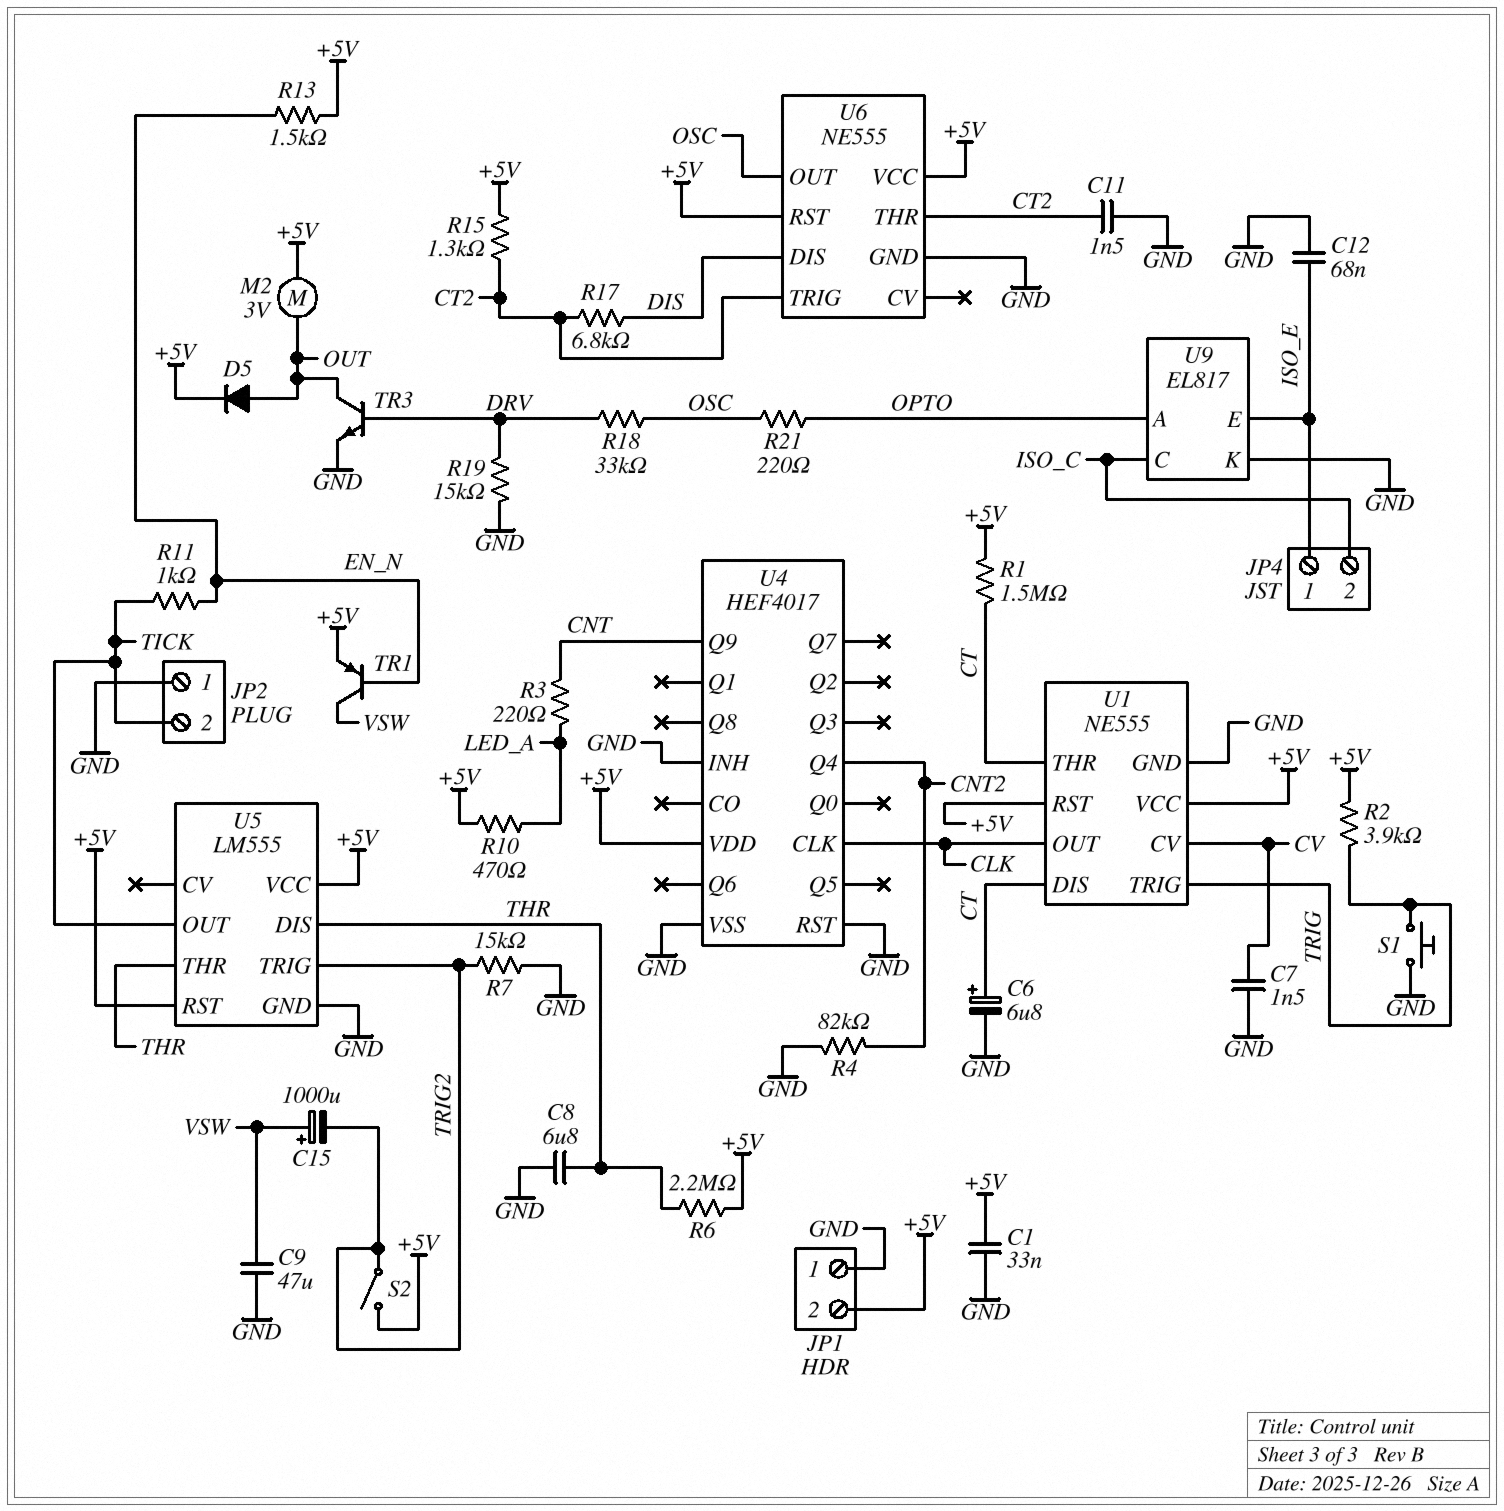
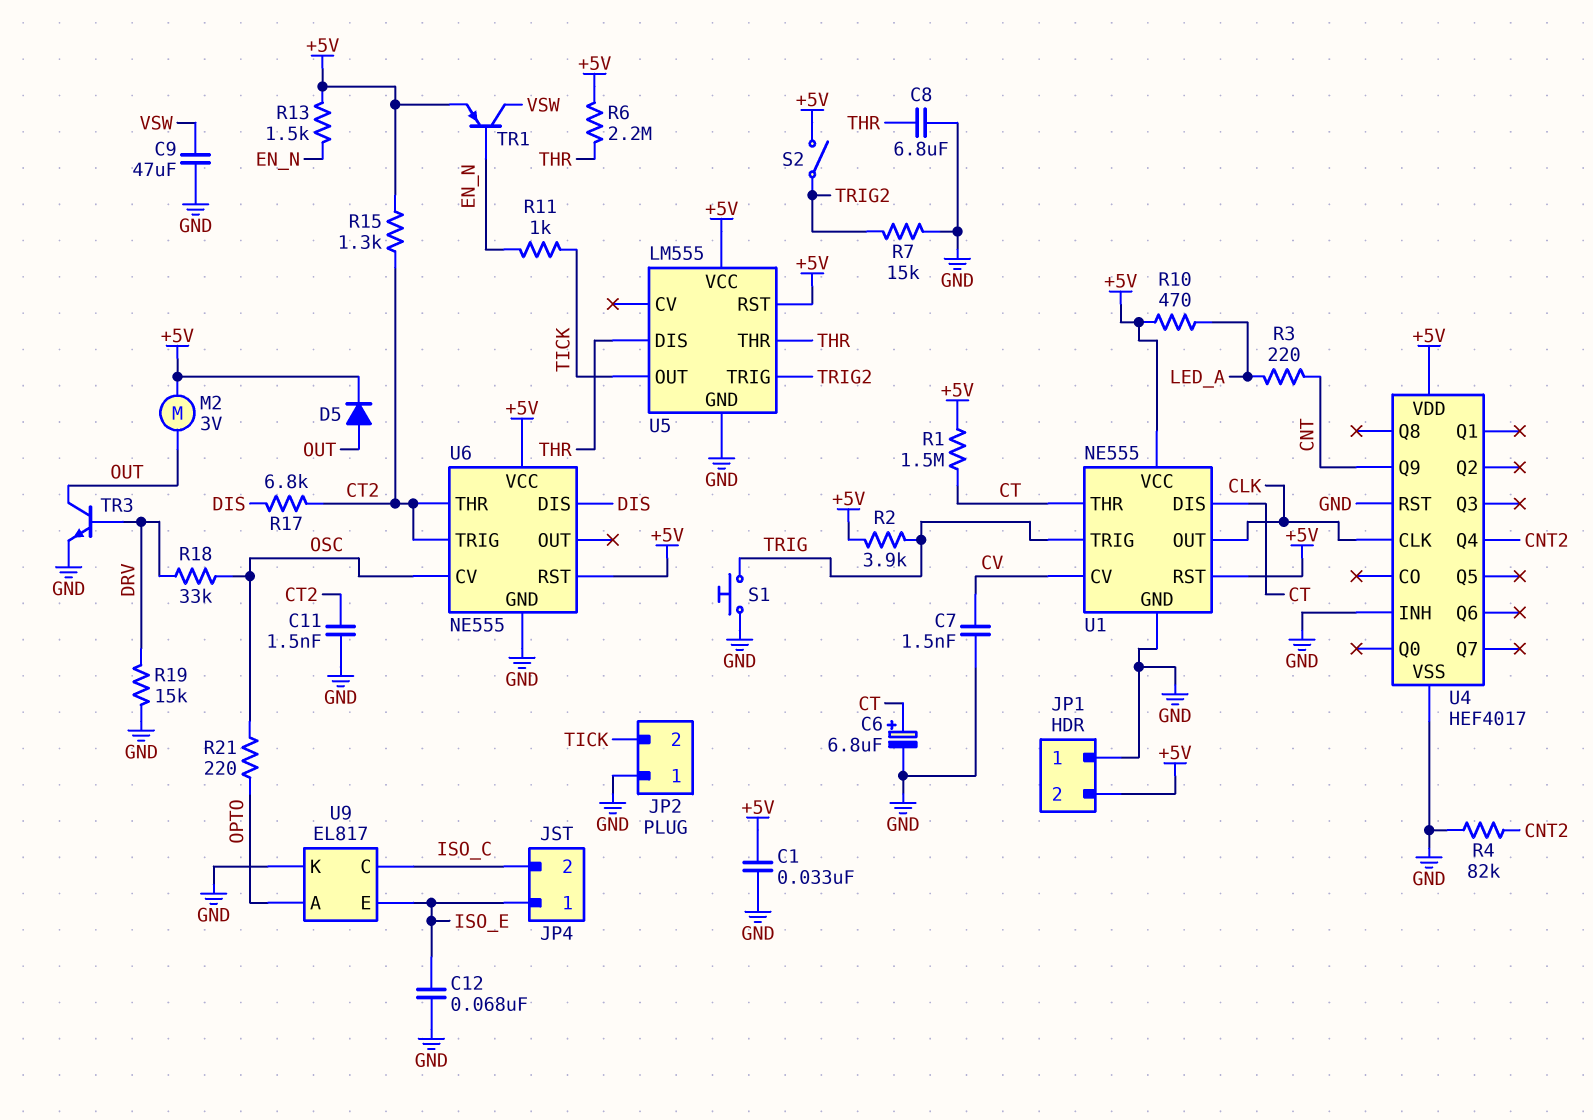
C15: 1000uF (plus VSW, minus TRIG2) -> none
U6 pin CV: none -> OSC
U6 pin OUT: OSC -> none

